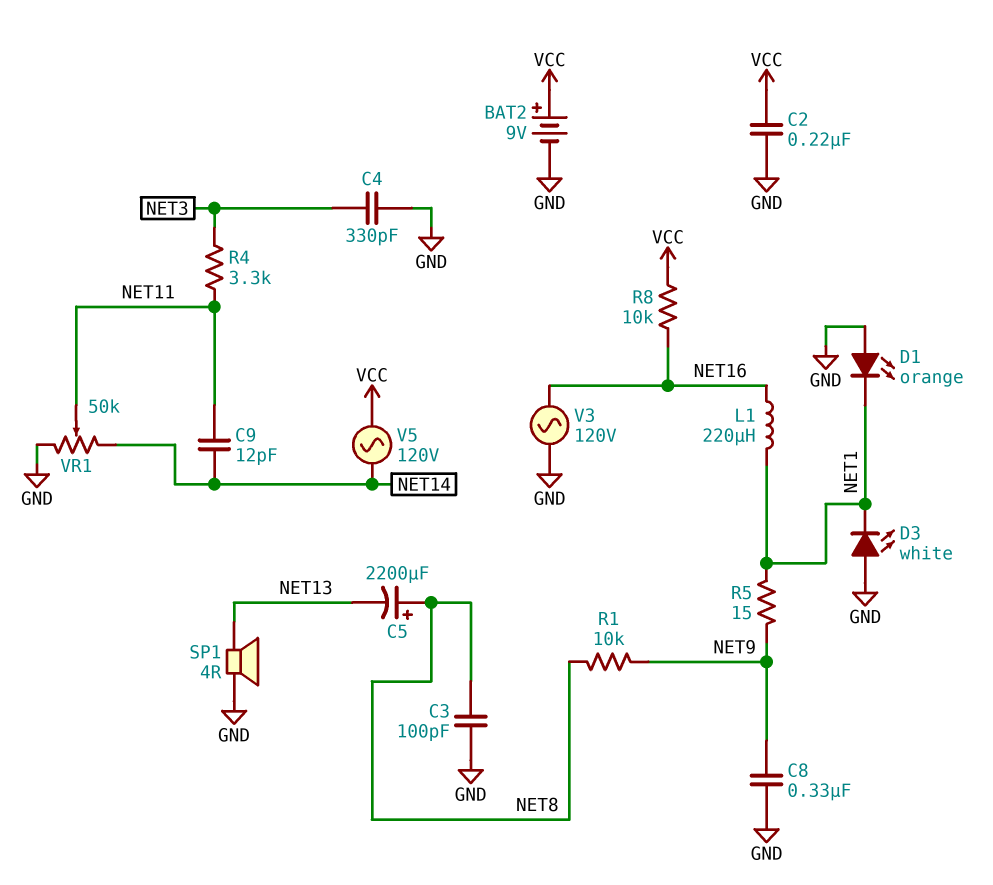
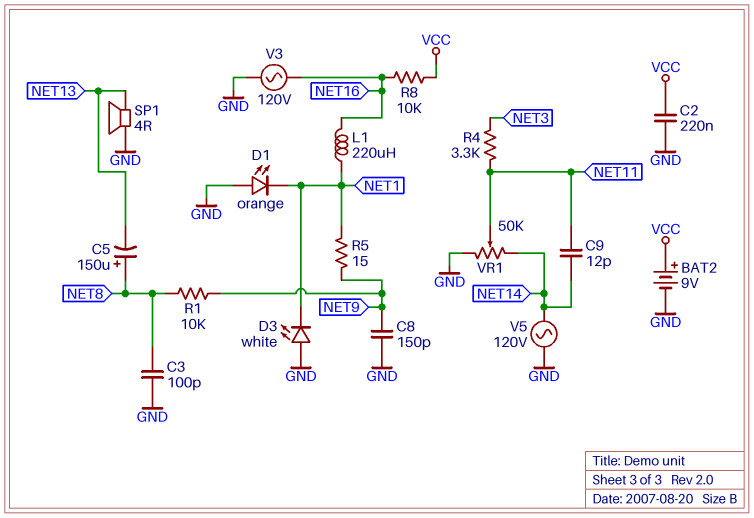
C4: 330pF (GND, NET3) -> none
C5: 2200uF (plus NET8, minus NET13) -> 150uF (plus NET8, minus NET13)
C8: 330nF (GND, NET9) -> 150pF (GND, NET9)
V5: AC 120V (NET14, VCC) -> AC 120V (GND, NET14)

